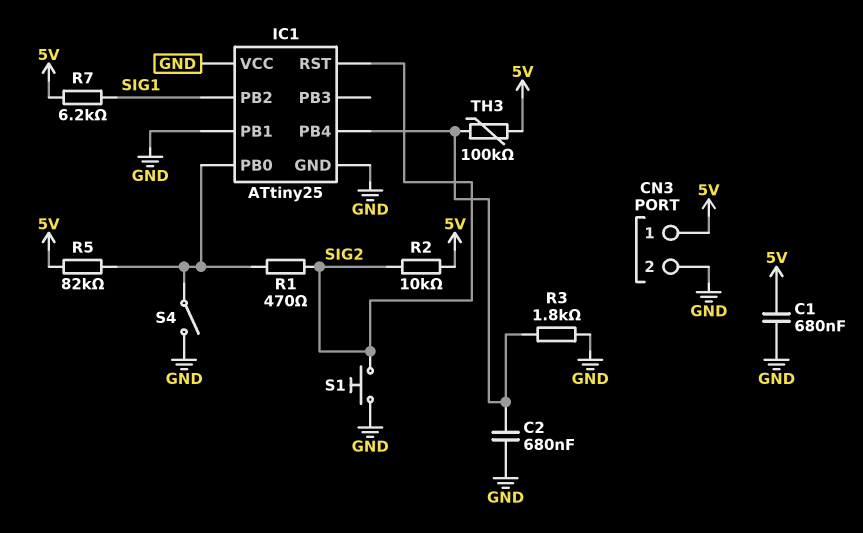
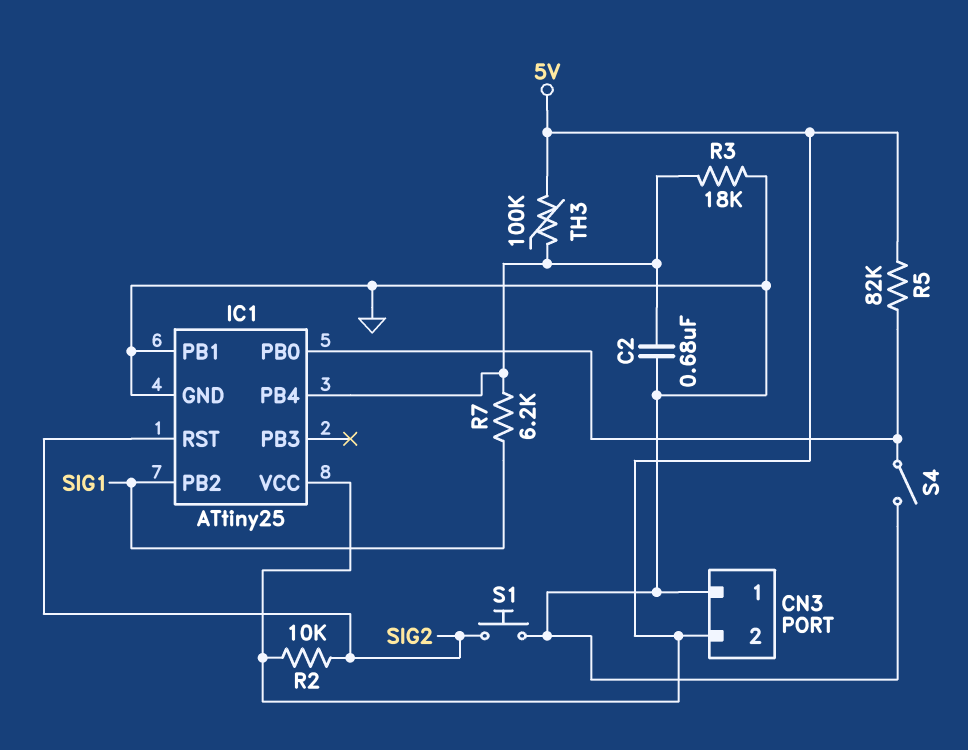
C1: 680nF (5V, GND) -> none
CN3 pin 1: 5V -> GND
CN3 pin 2: GND -> 5V
IC1 pin VCC: GND -> 5V
R1: 470 (IC1/PB0, SIG2) -> none
R3: 1.8k (GND, IC1/PB4) -> 18k (GND, IC1/PB4)
R7: 6.2k (5V, SIG1) -> 6.2k (IC1/PB4, SIG1)

